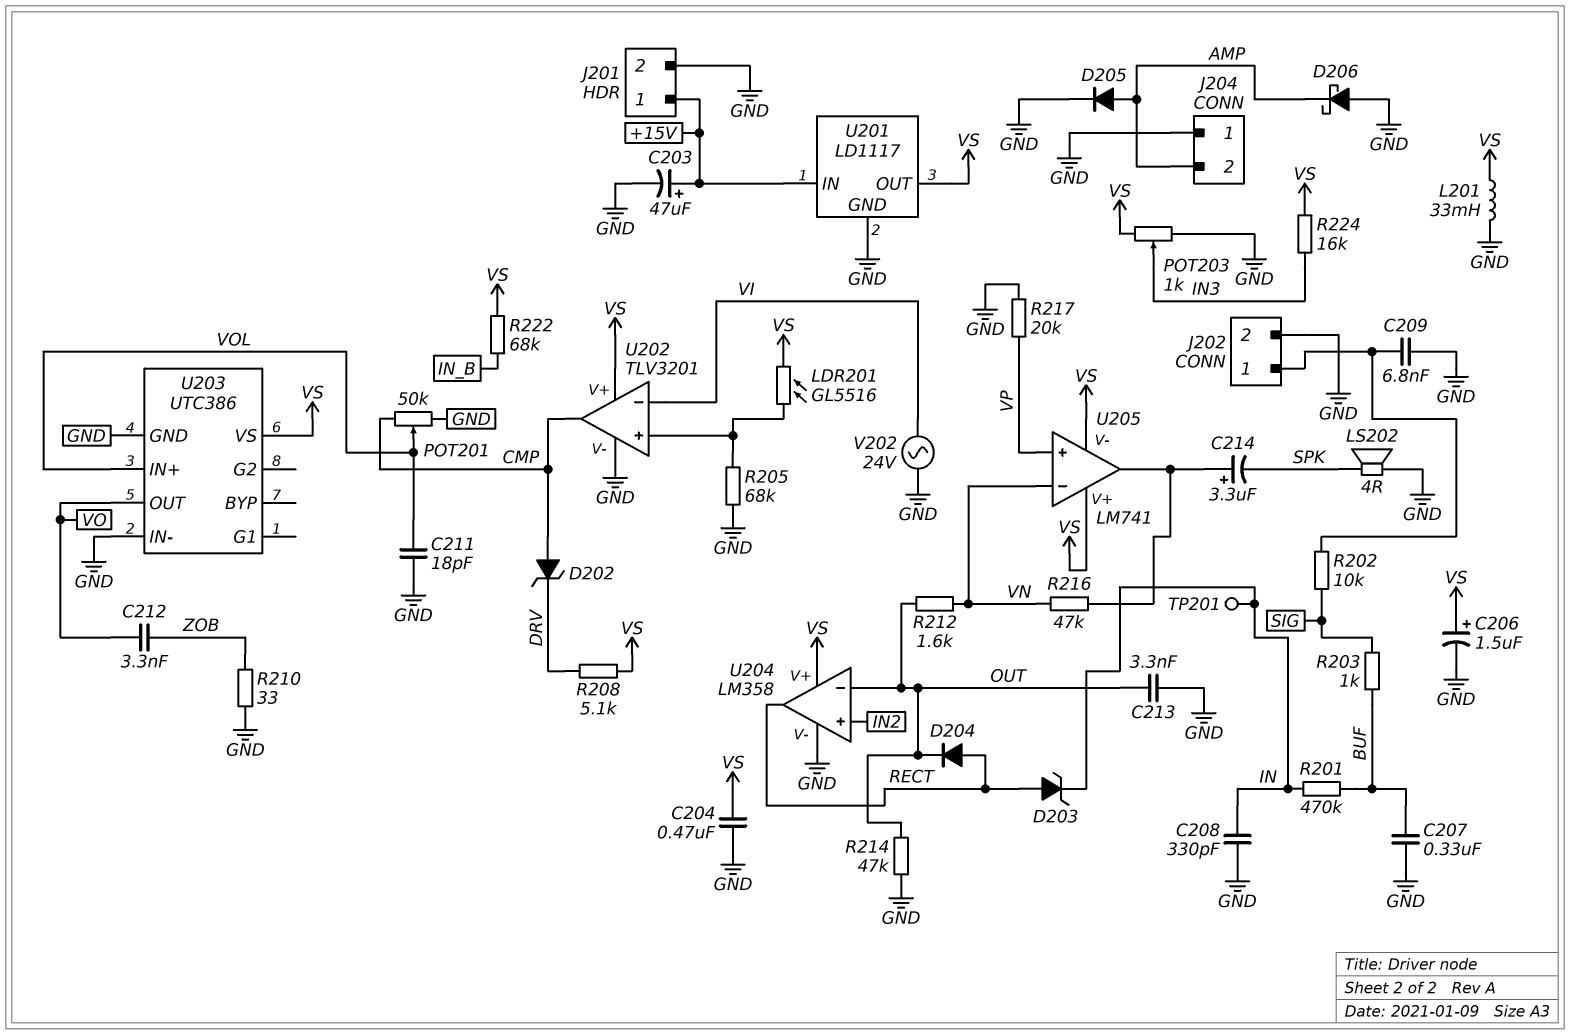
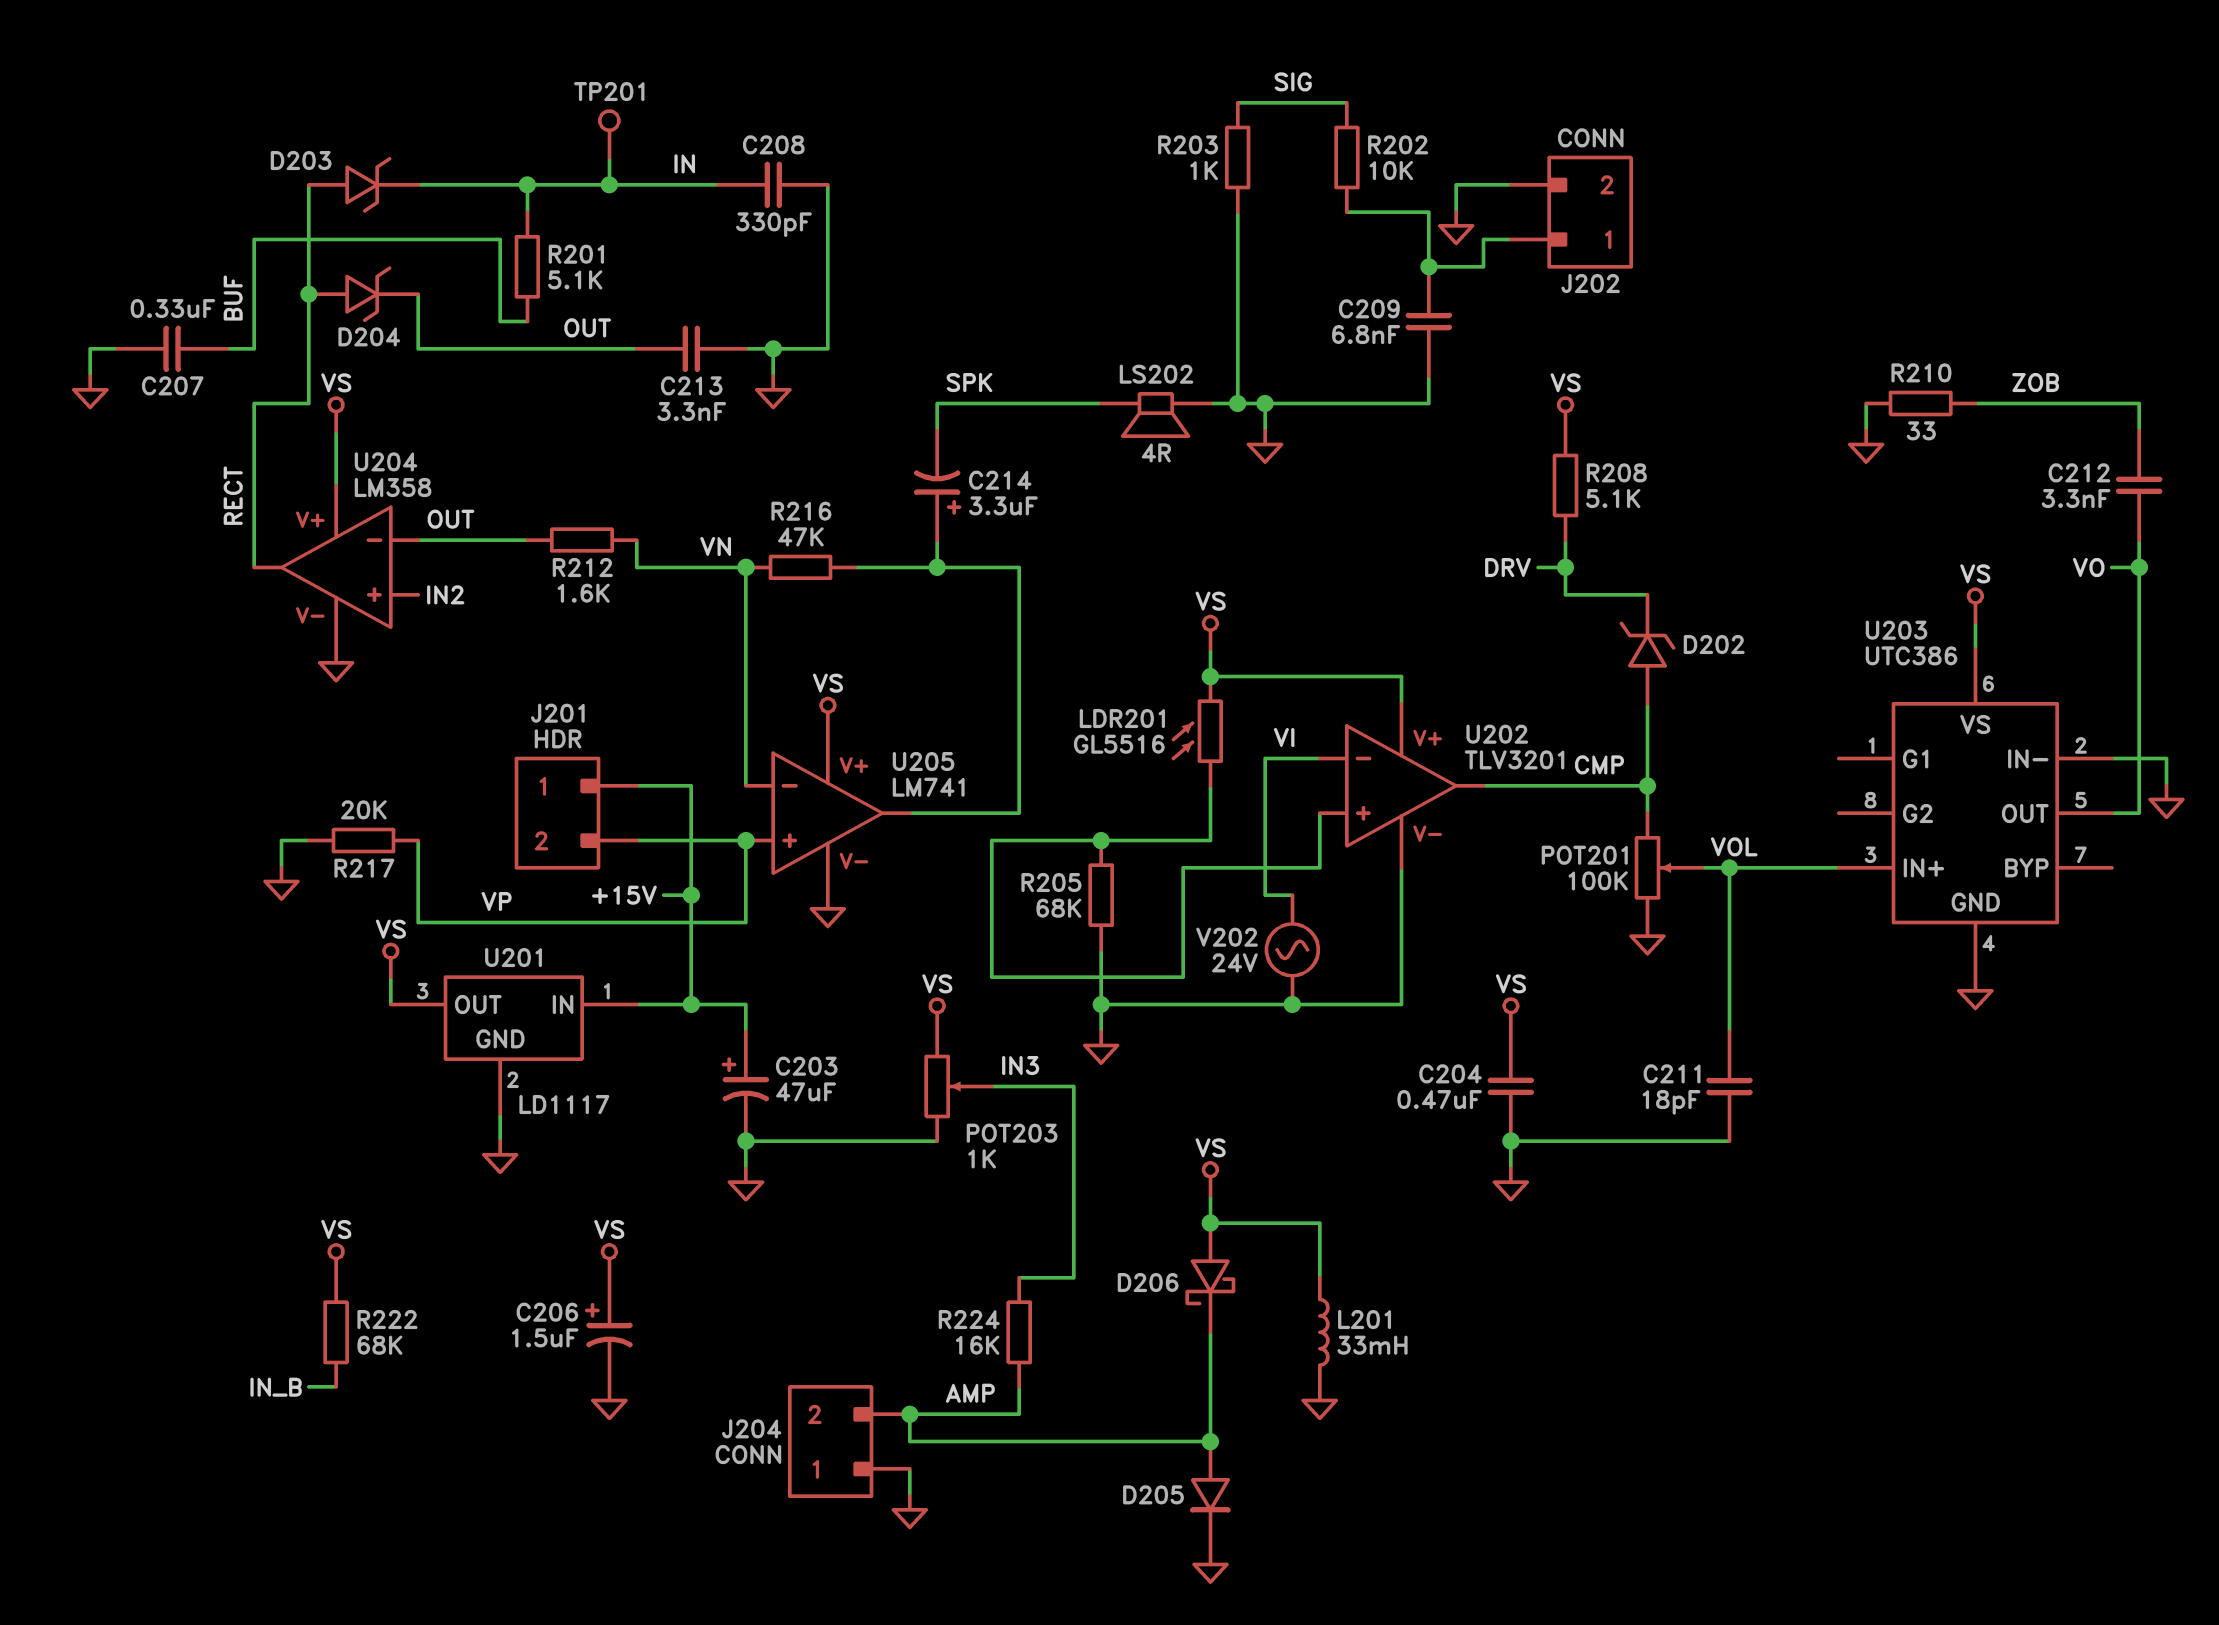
D204: diode (A RECT, K OUT) -> zener (A RECT, K OUT)
D206: schottky (A GND, K AMP) -> schottky (A VS, K AMP)
J201 pin 2: GND -> VP
POT201: 50k (CMP, GND, wiper VOL) -> 100k (CMP, GND, wiper VOL)
R201: 470k (BUF, IN) -> 5.1k (BUF, IN)
R203: 1k (BUF, SIG) -> 1k (GND, SIG)
R214: 47k (GND, OUT) -> none
R224: 16k (IN3, VS) -> 16k (AMP, IN3)
U205 pin V-: VS -> GND

